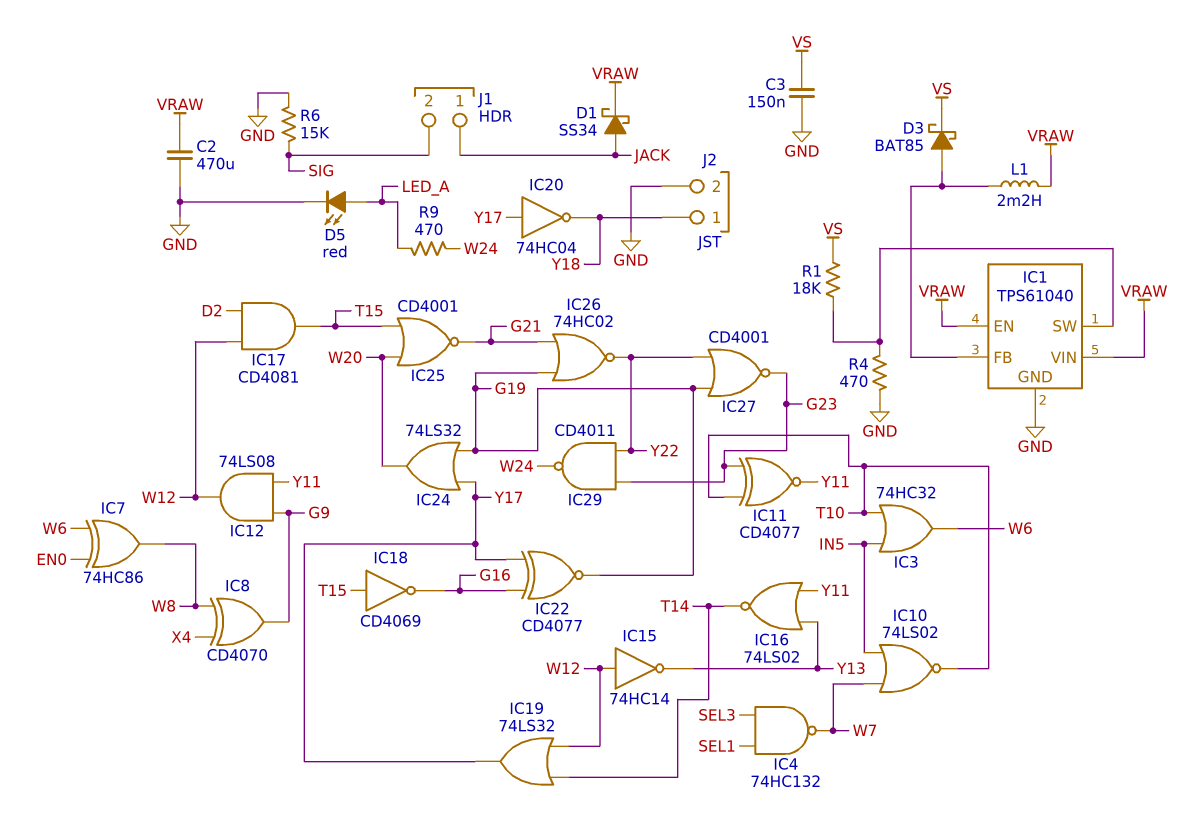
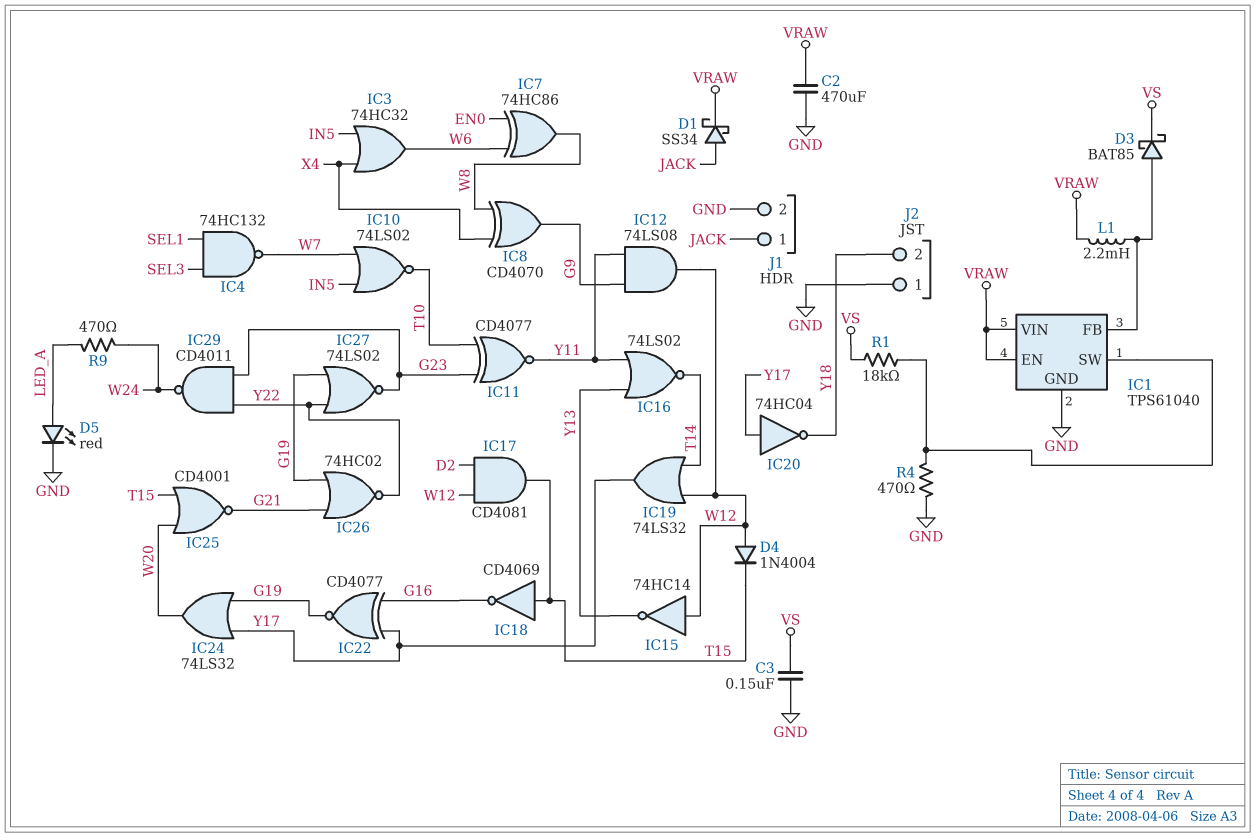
D4: none -> diode 1N4004 (A W12, K T15)
IC3: OR 74HC32 (in IN5, in T10, out W6) -> OR 74HC32 (in IN5, in X4, out W6)
IC27: NOR CD4001 (in G19, in Y22, out G23) -> NOR 74LS02 (in G19, in Y22, out G23)
J1 pin 2: SIG -> GND
J2 pin 1: Y18 -> GND
J2 pin 2: GND -> Y18
R6: 15k (GND, SIG) -> none

